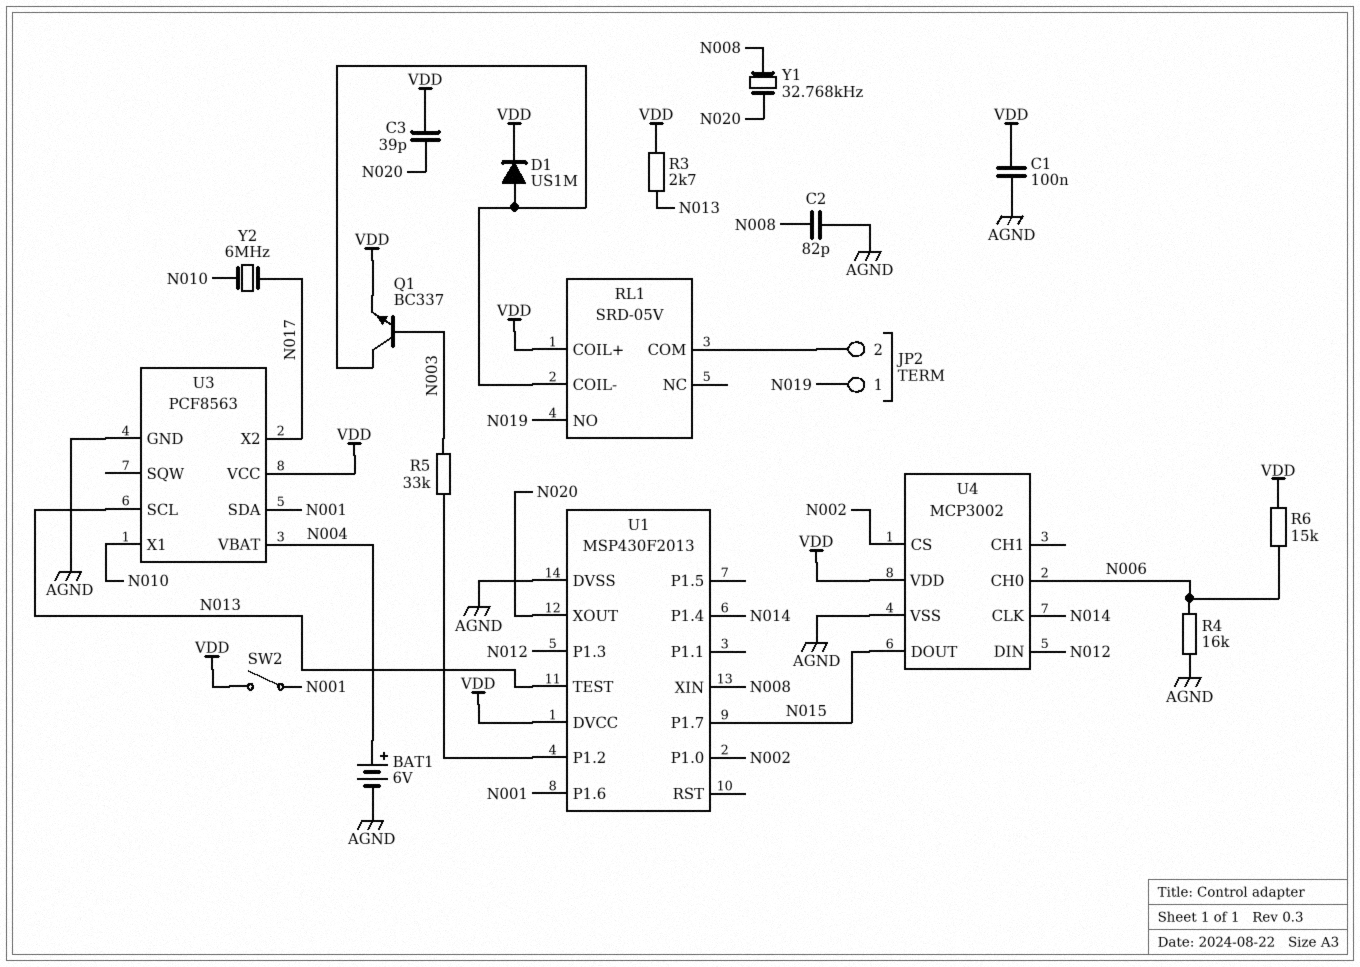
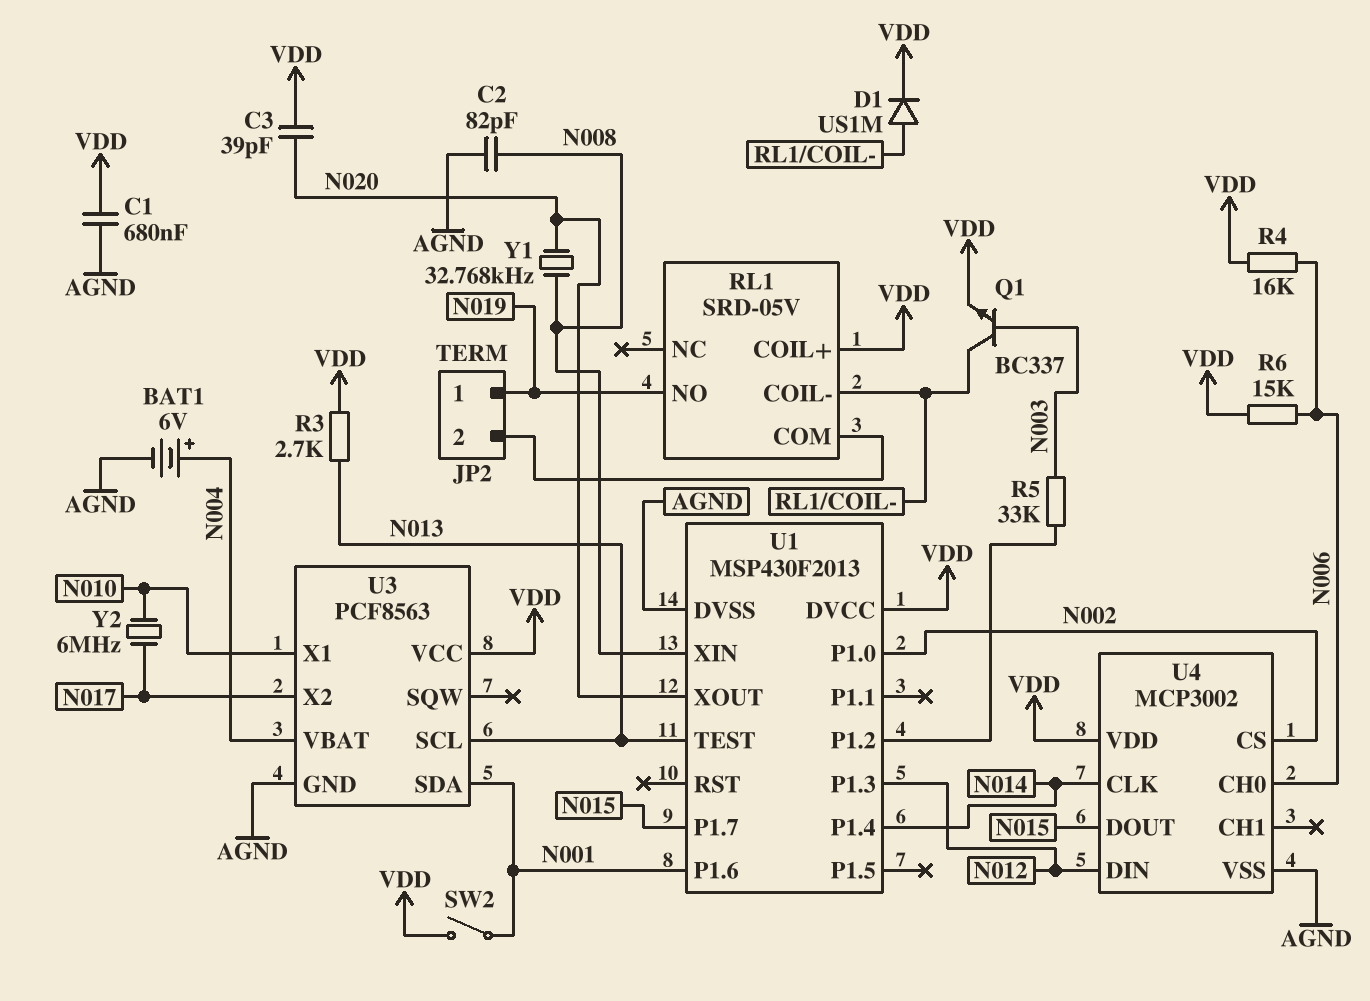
C1: 100nF (AGND, VDD) -> 680nF (AGND, VDD)
R4: 16k (AGND, N006) -> 16k (N006, VDD)

